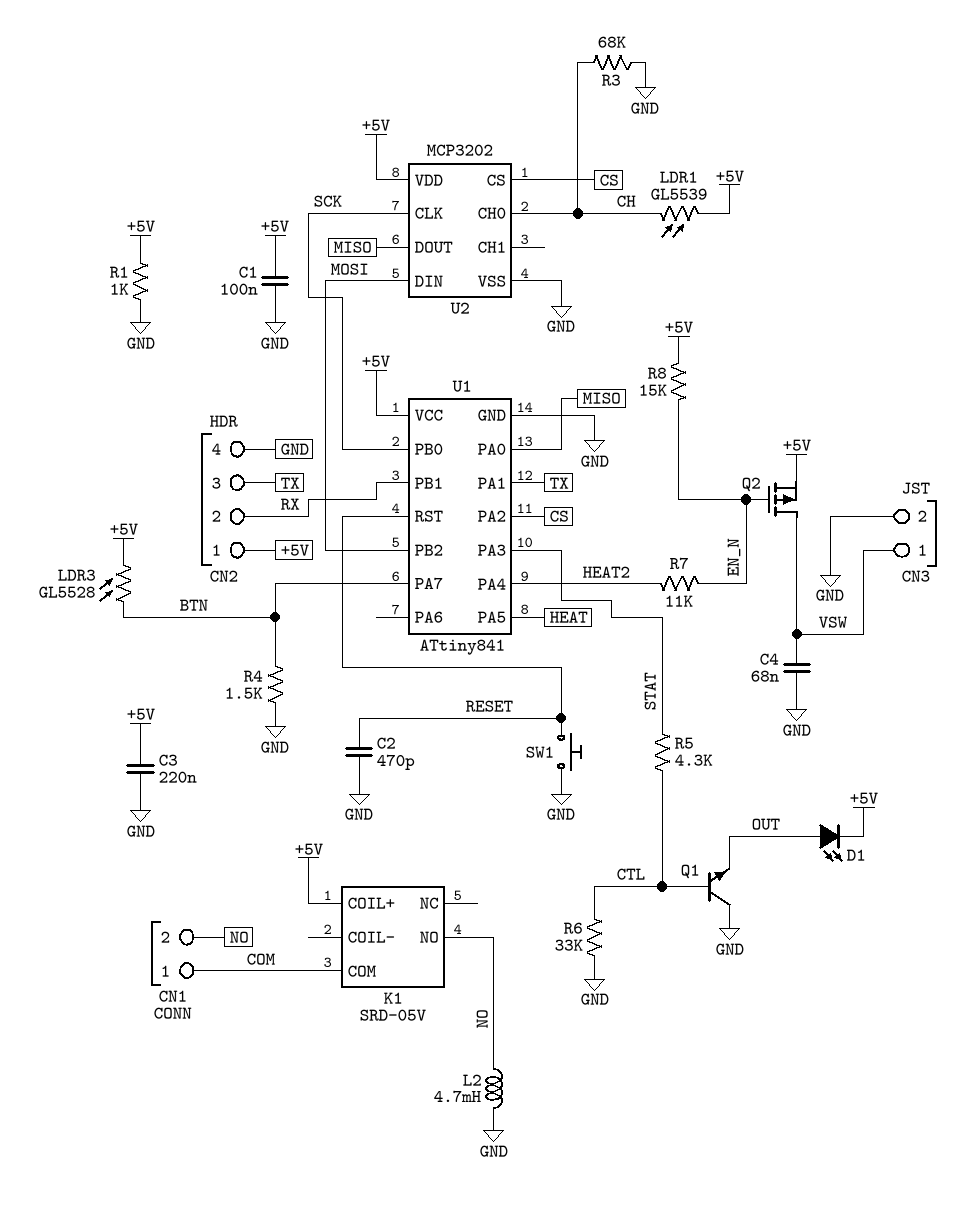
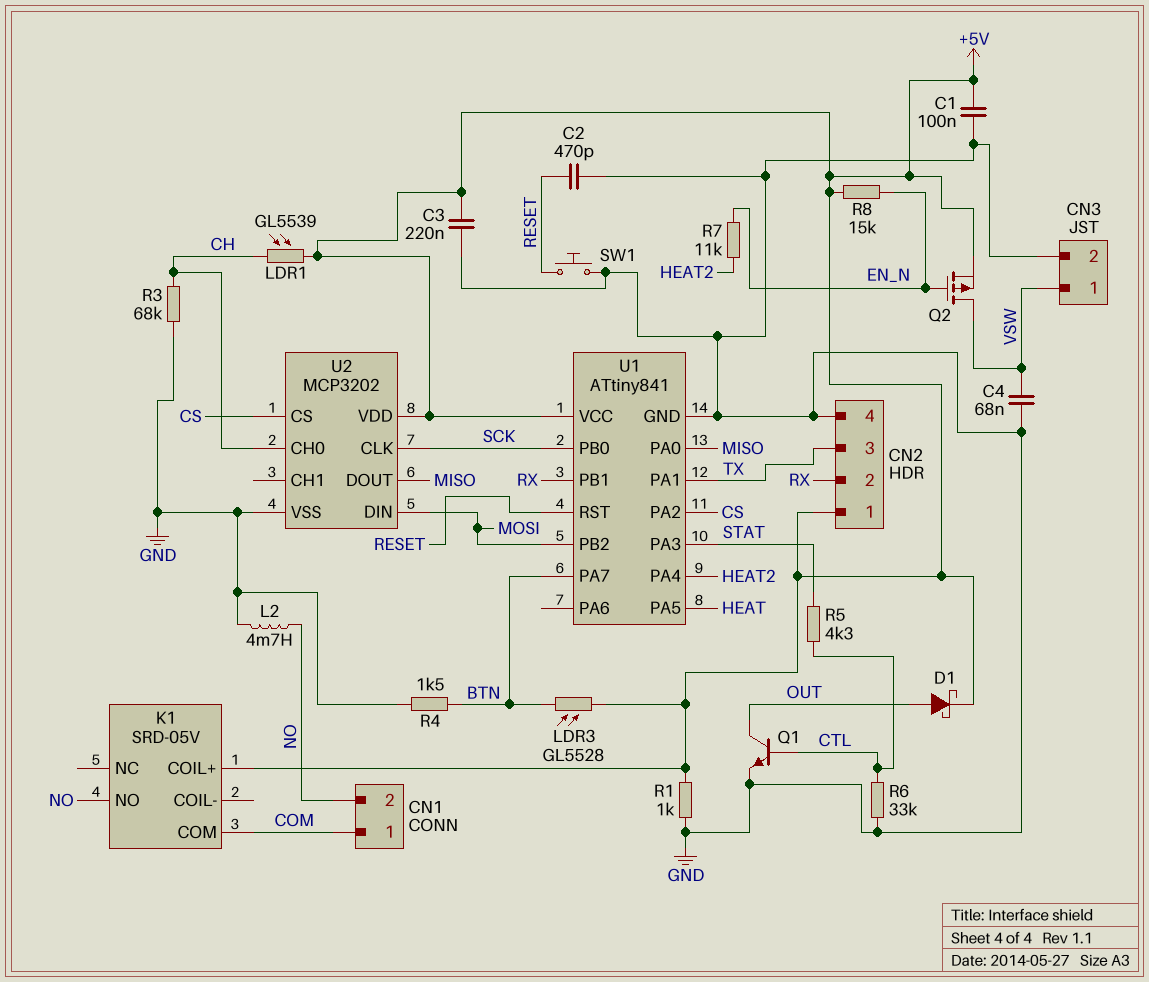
D1: LED (A OUT, K +5V) -> schottky (A OUT, K +5V)
Q1: NPN (B CTL, C GND, E OUT) -> NPN (B CTL, C OUT, E GND)

